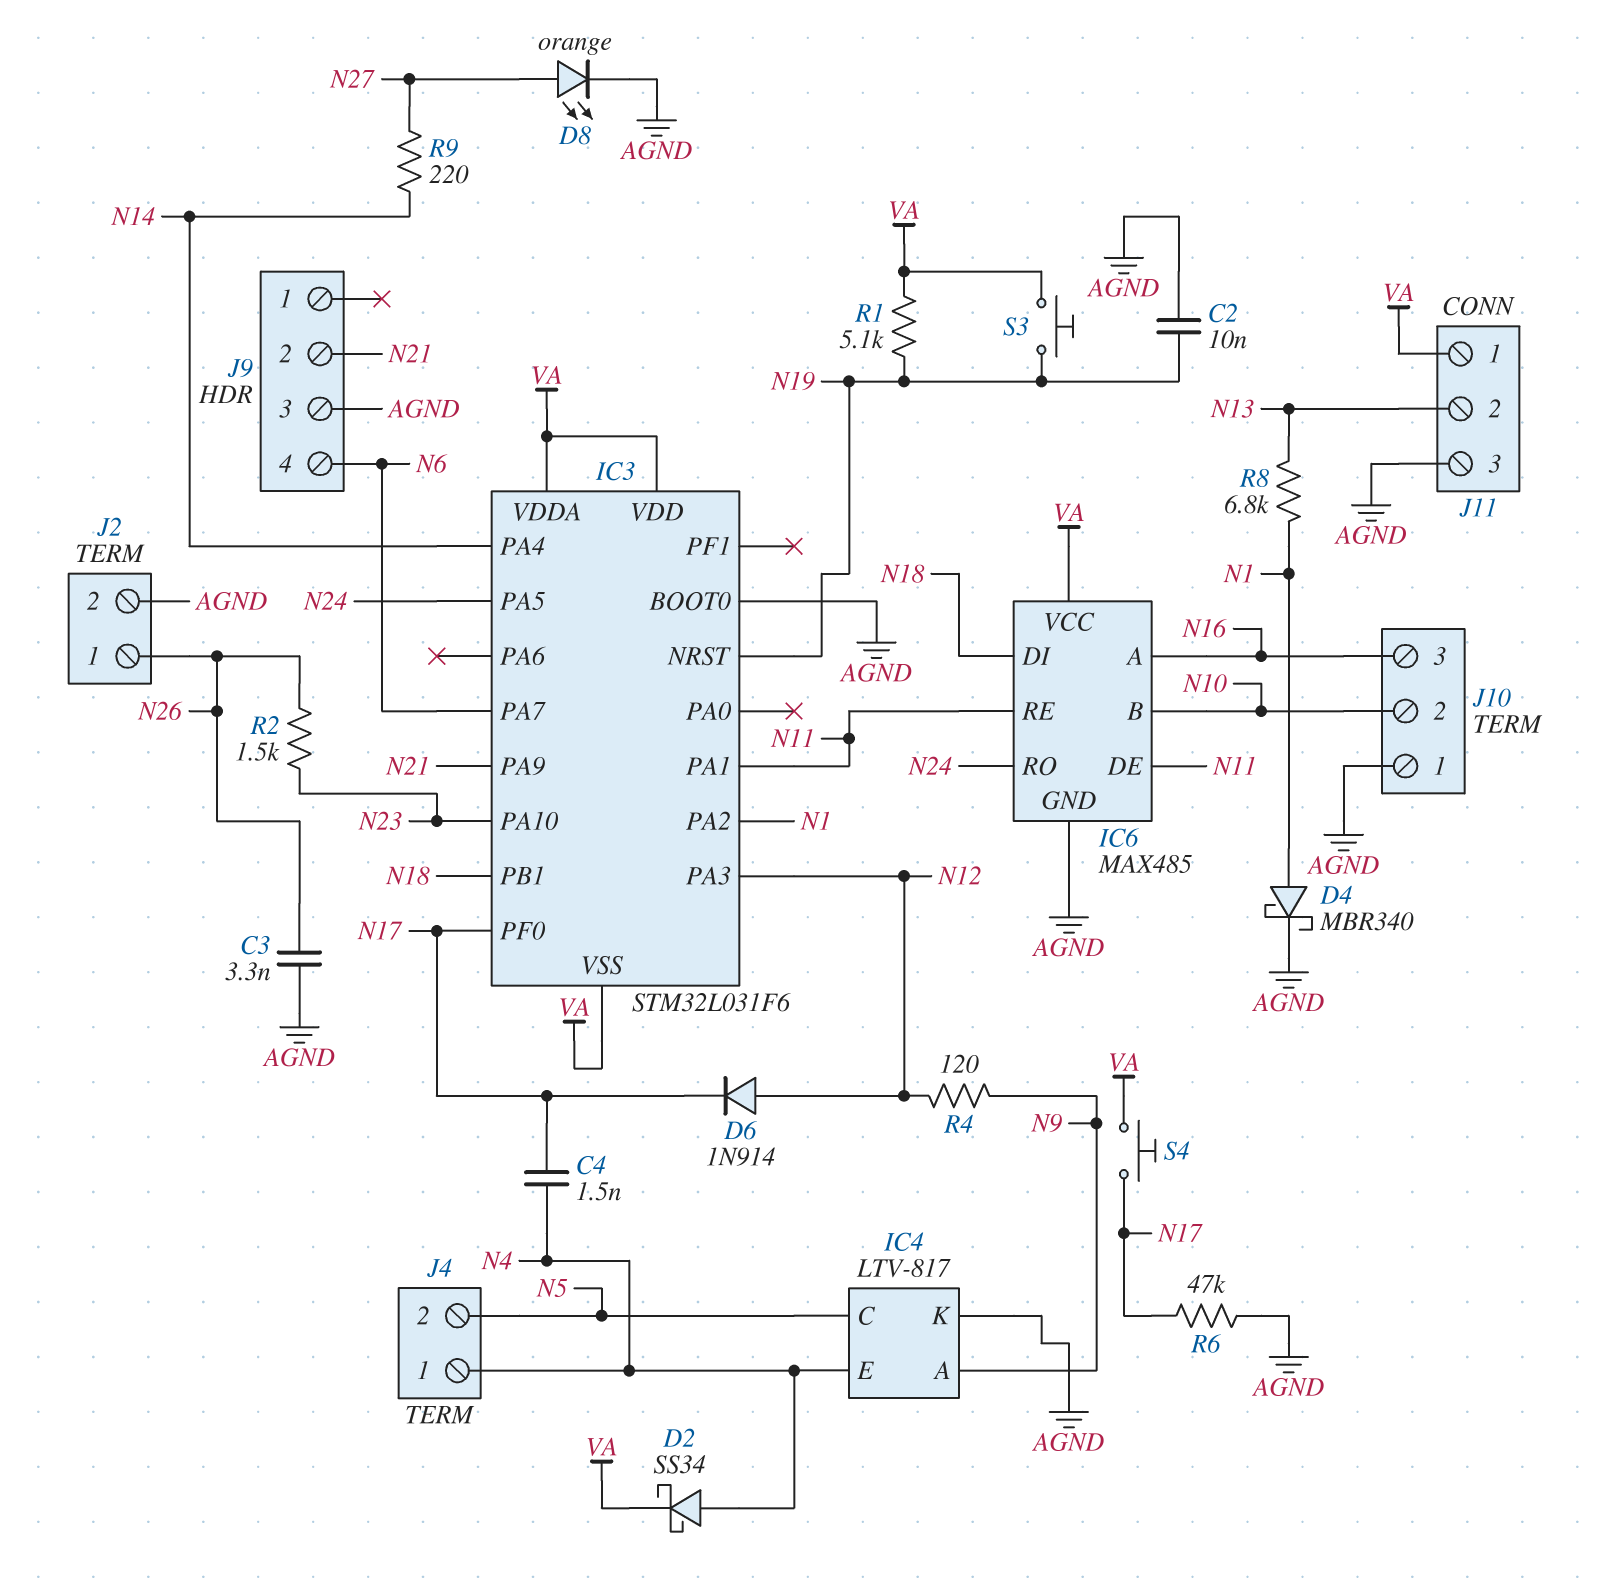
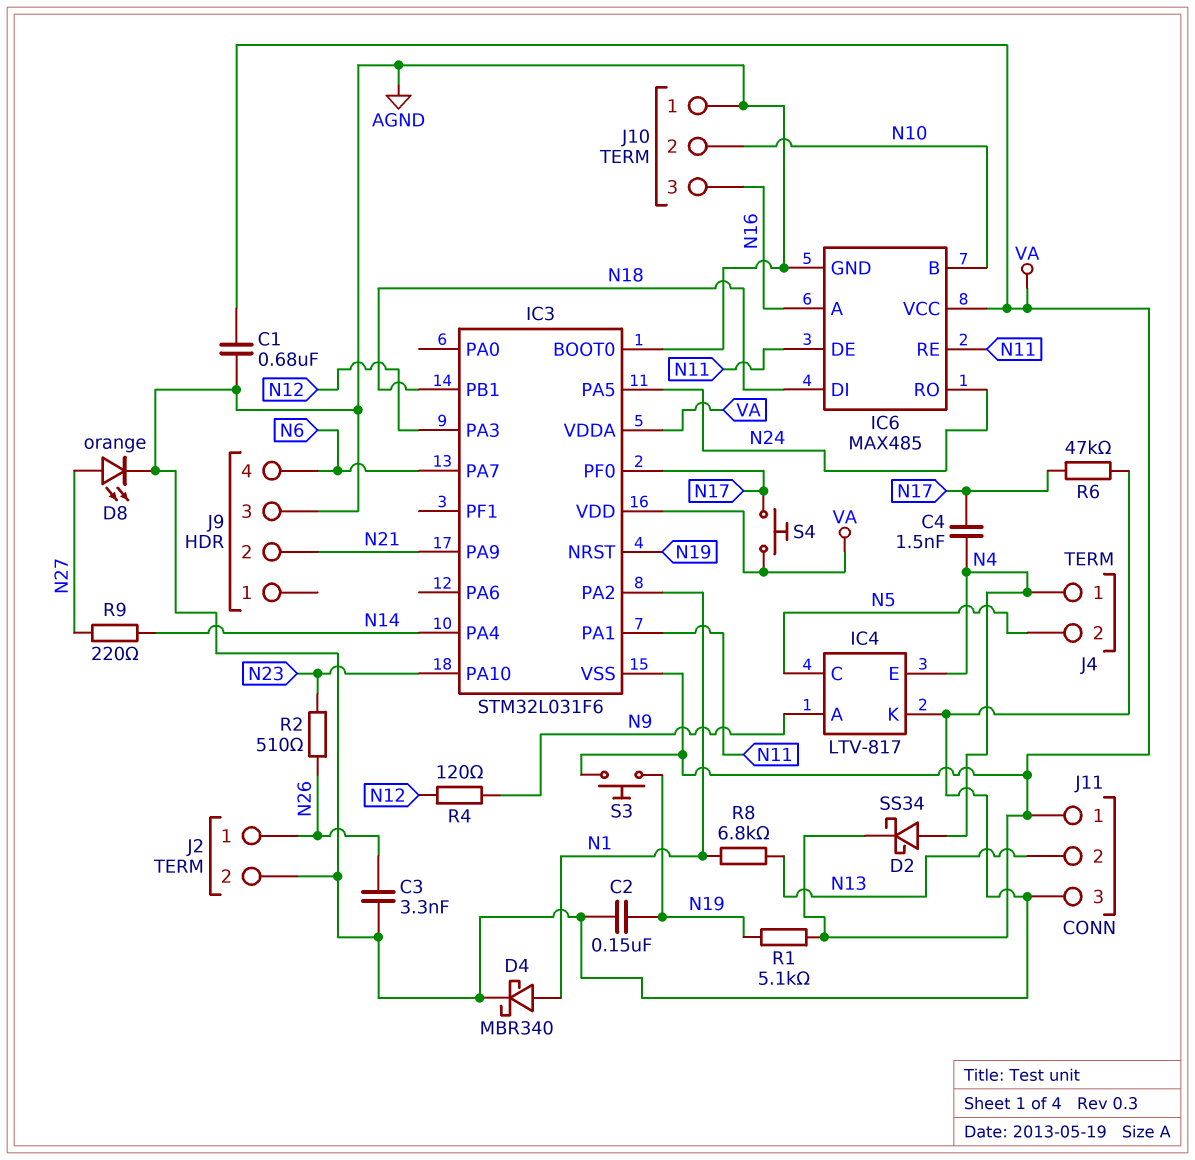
C1: none -> 680nF (AGND, VA)
C2: 10nF (AGND, N19) -> 150nF (AGND, N19)
D6: diode 1N914 (A N12, K N17) -> none
R2: 1.5k (N23, N26) -> 510 (N23, N26)

